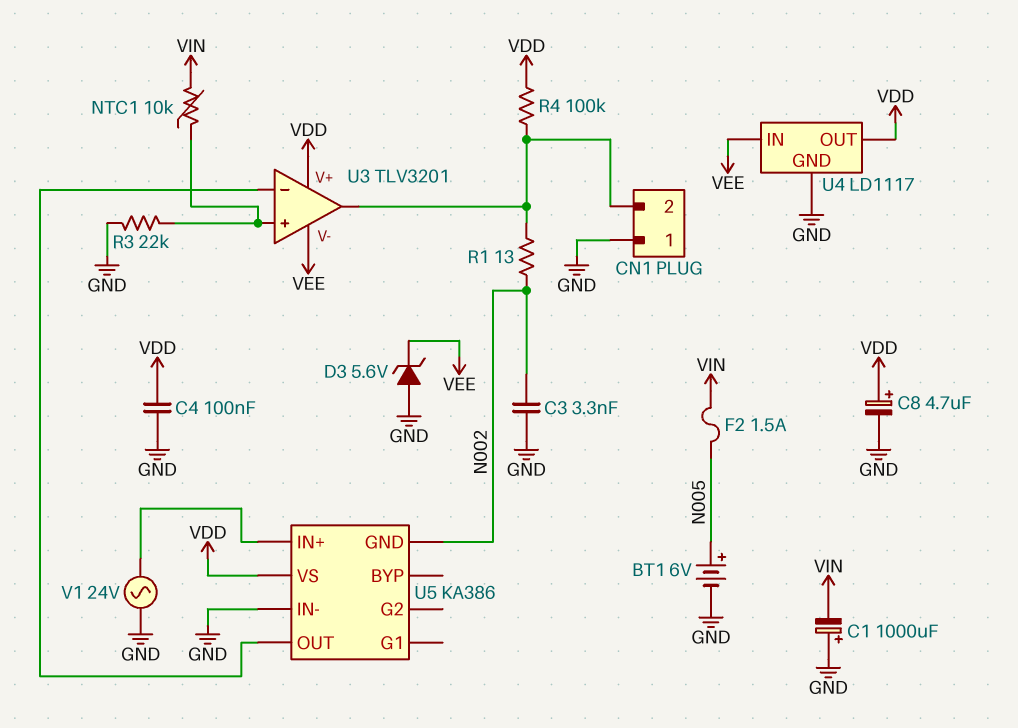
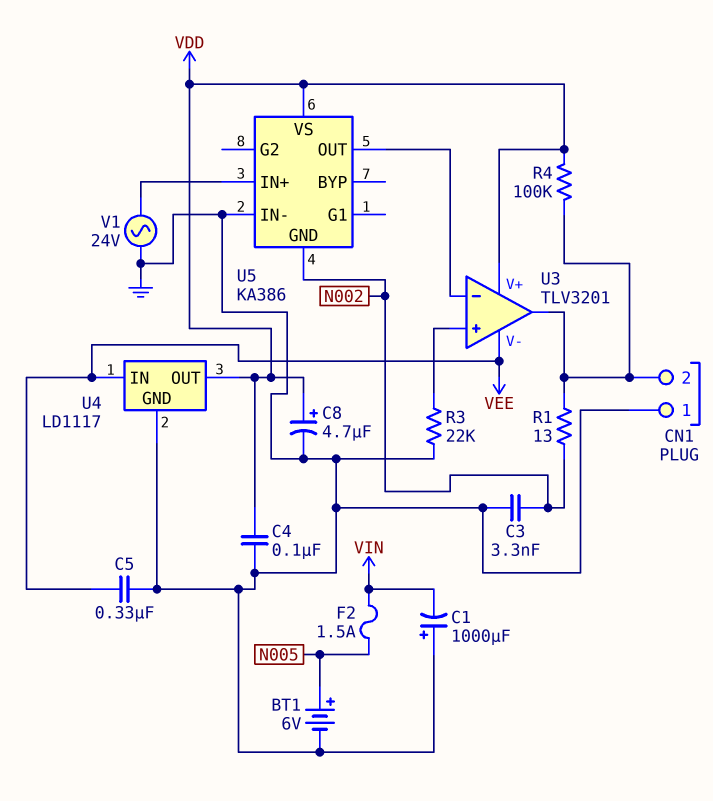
C5: none -> 330nF (GND, VEE)
D3: zener 5.6V (A GND, K VEE) -> none
NTC1: 10k (U3/in+, VIN) -> none

